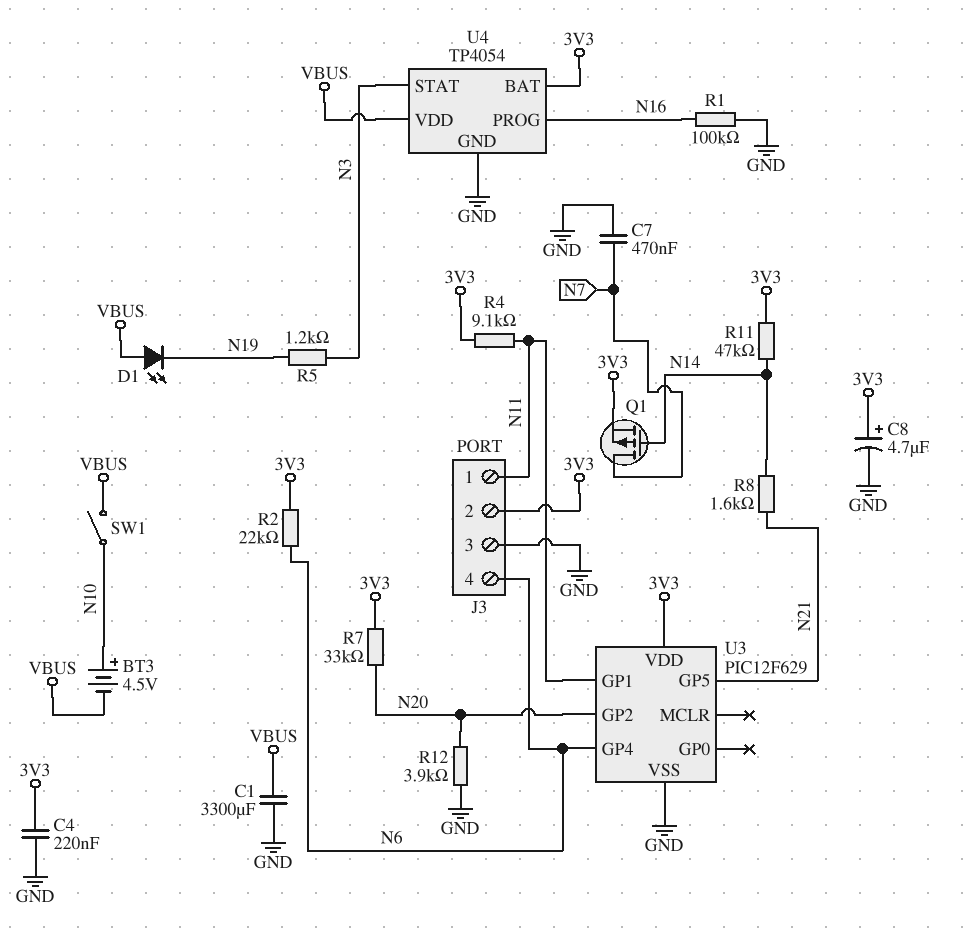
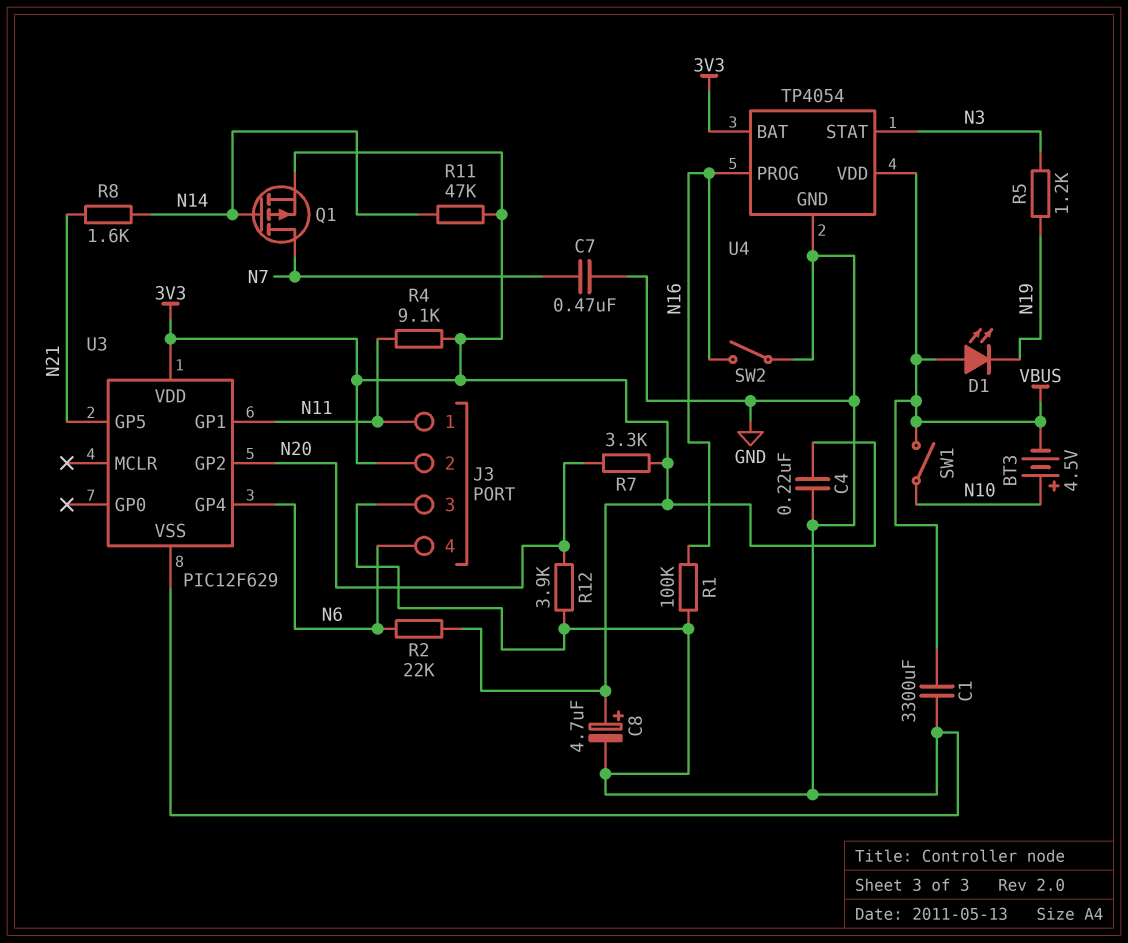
R7: 33k (3V3, N20) -> 3.3k (3V3, N20)
SW2: none -> switch (GND, N16)

